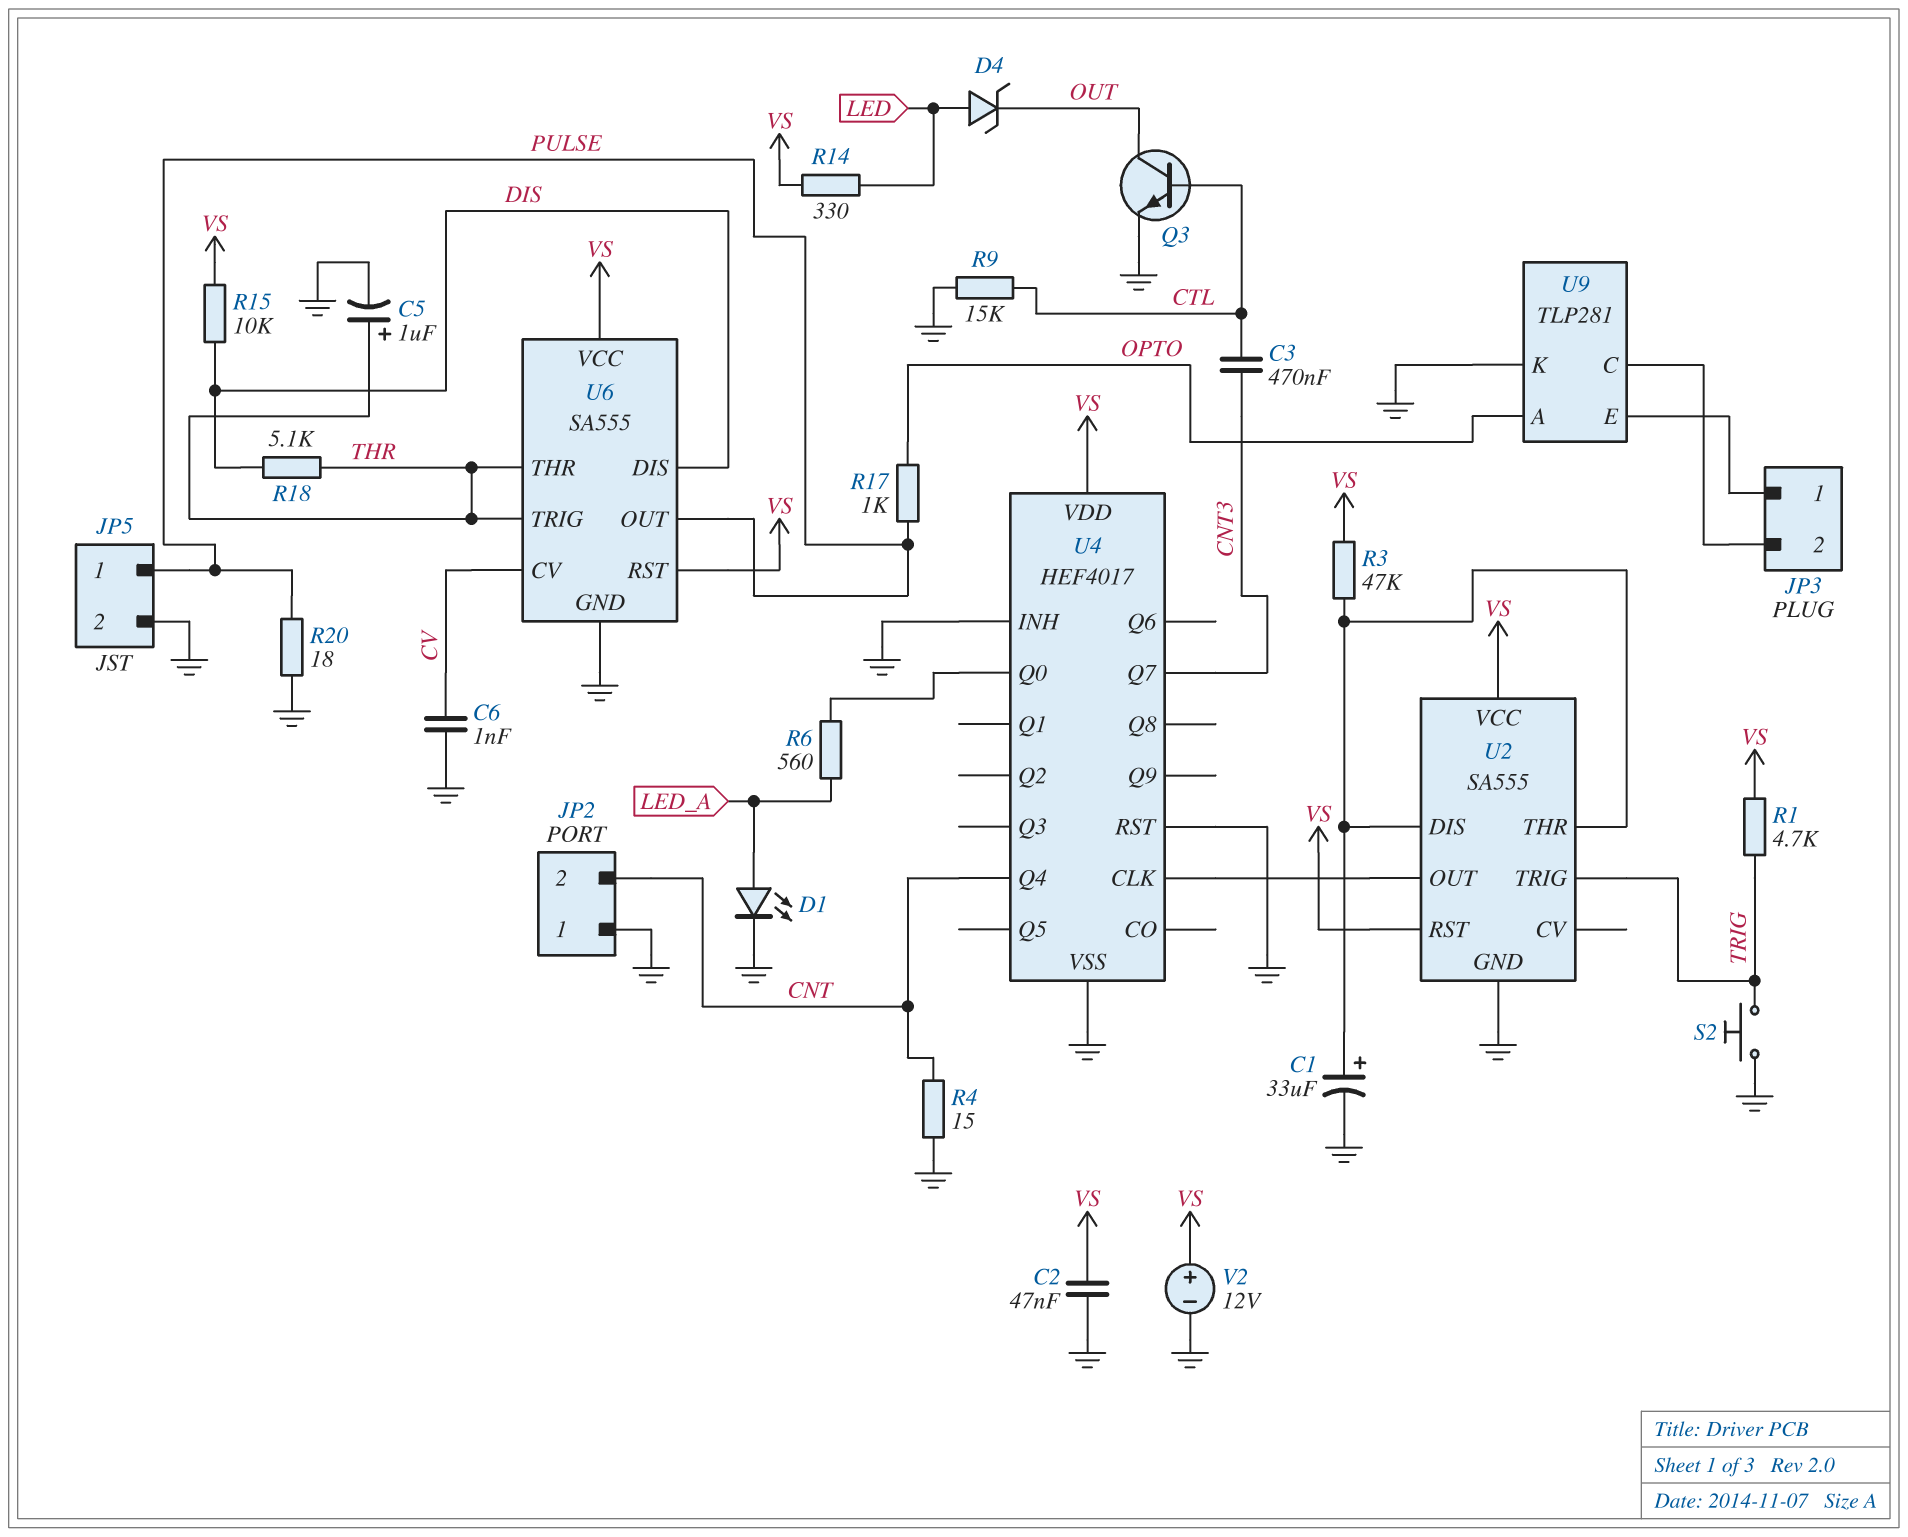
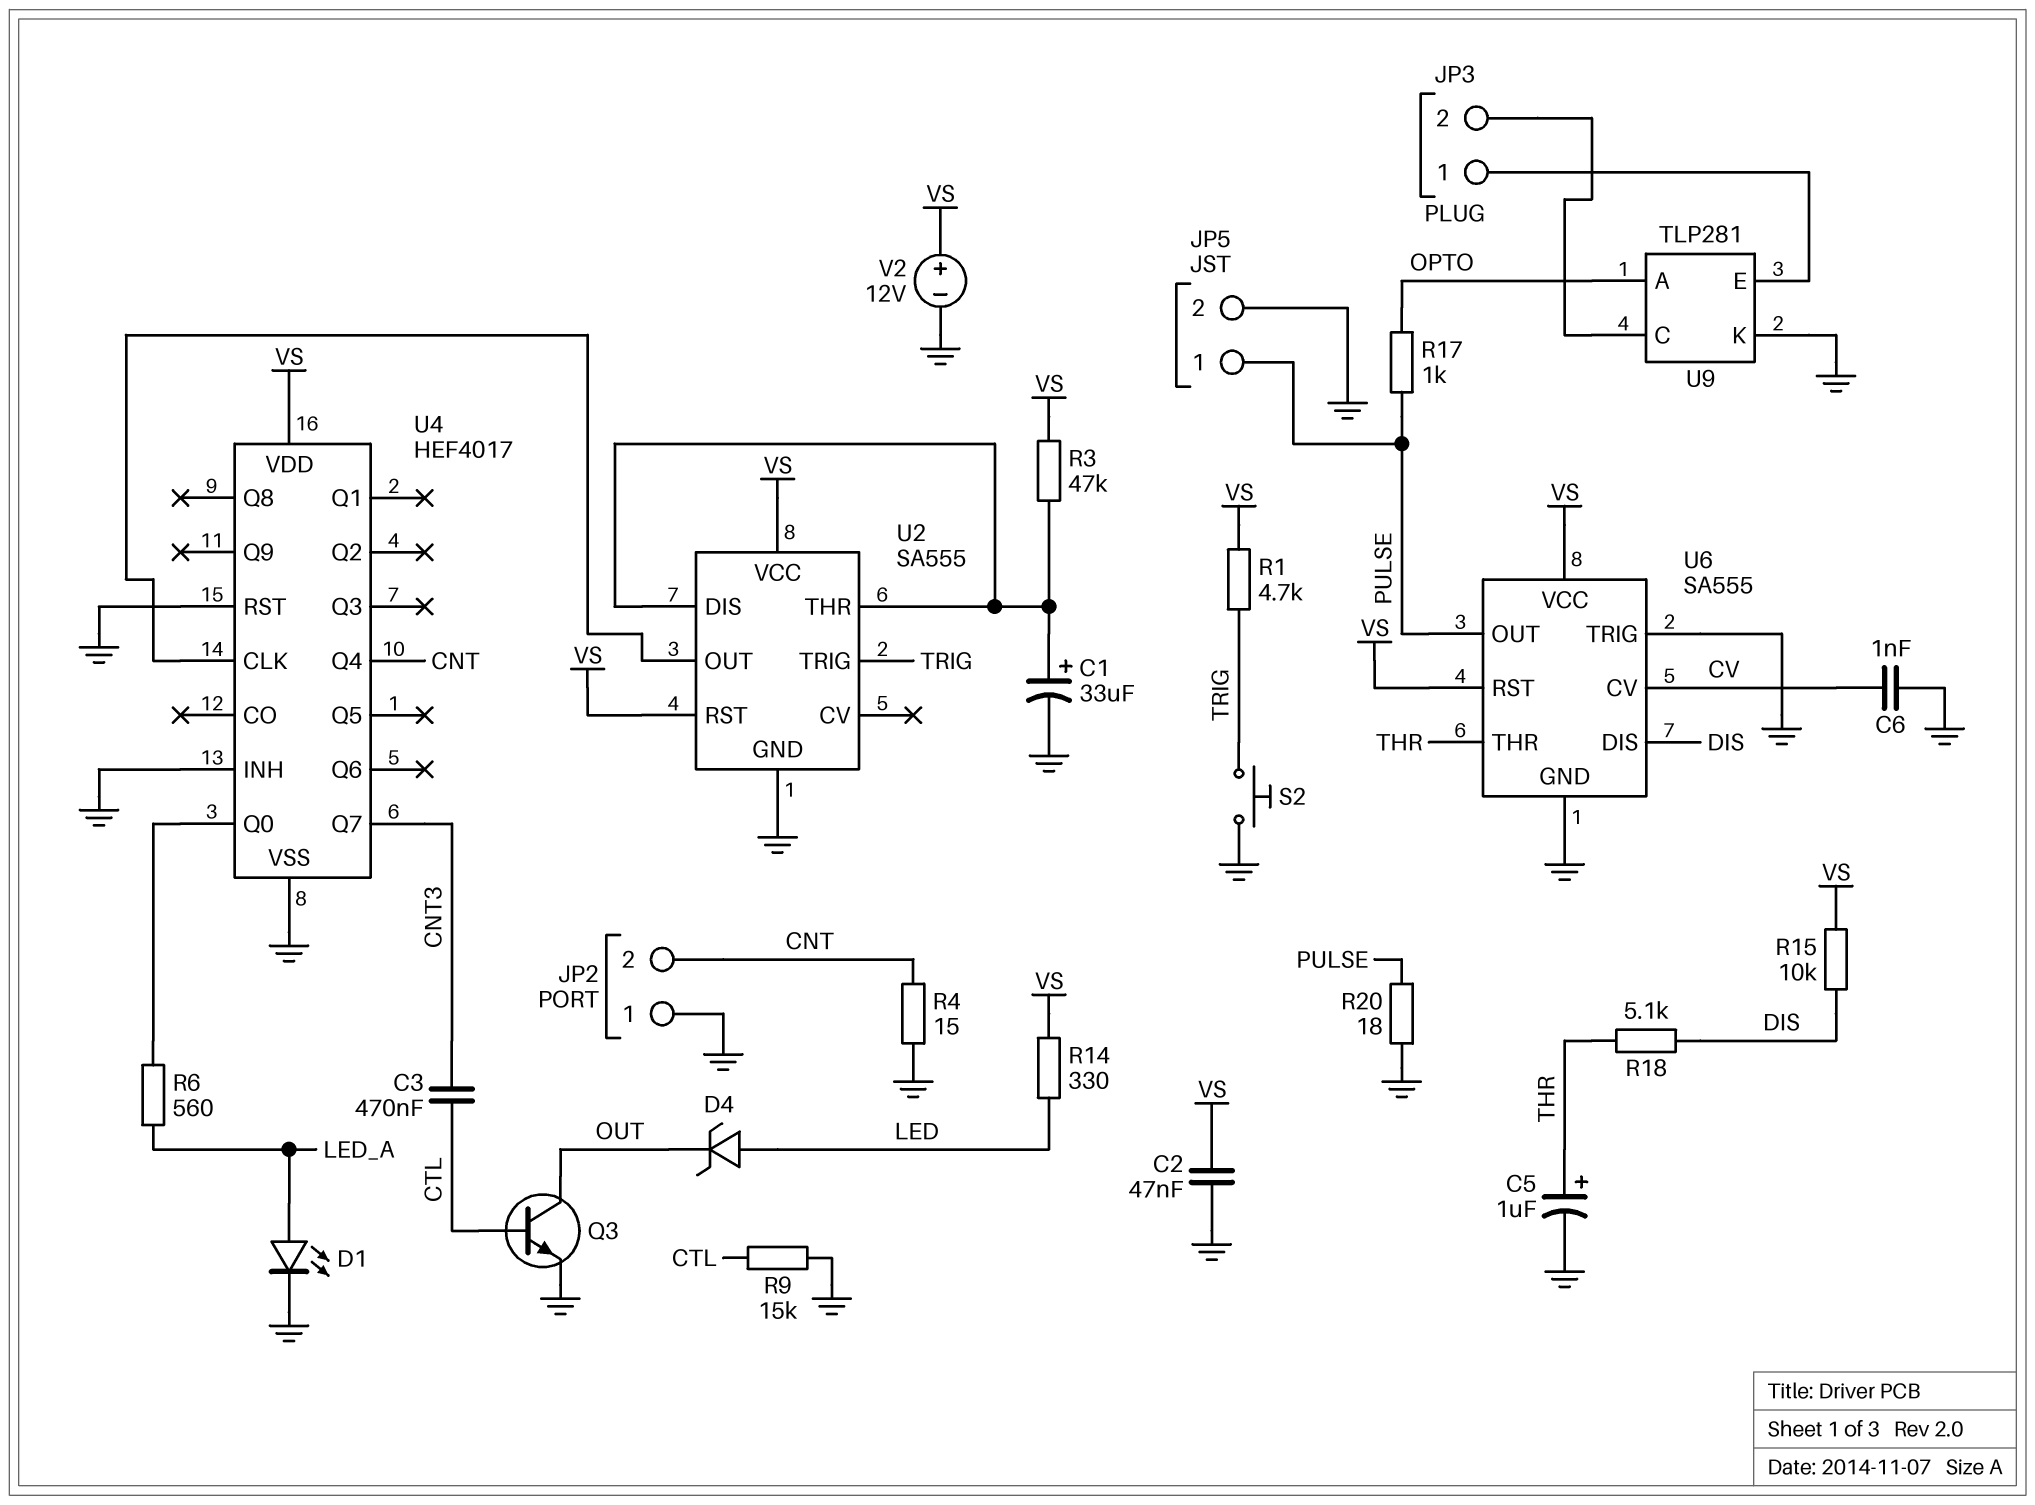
U6 pin TRIG: THR -> GND

